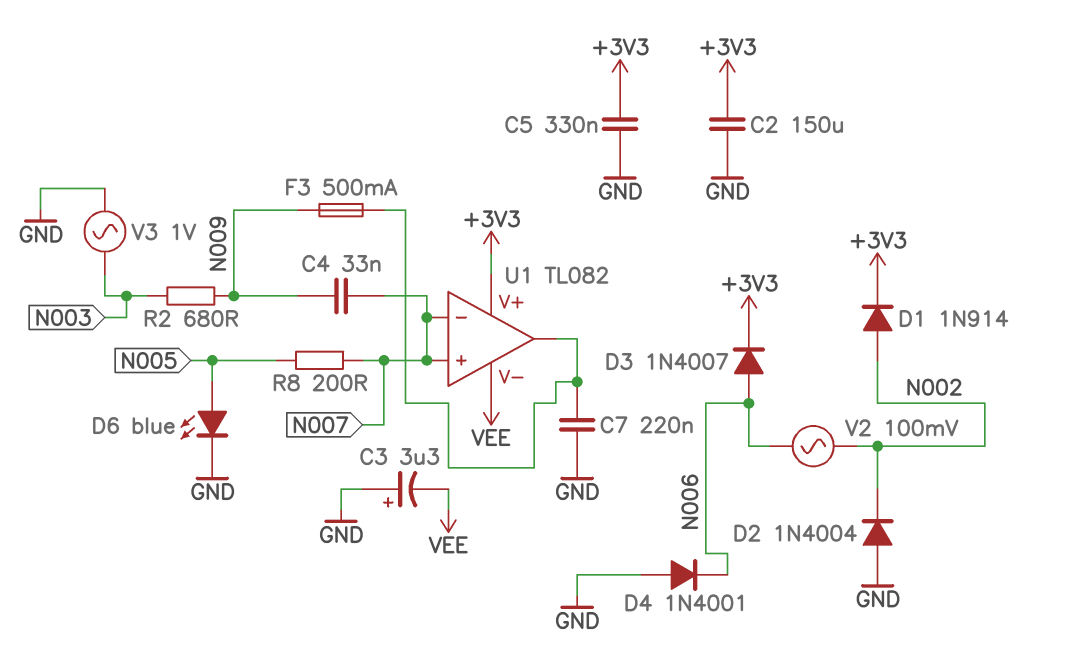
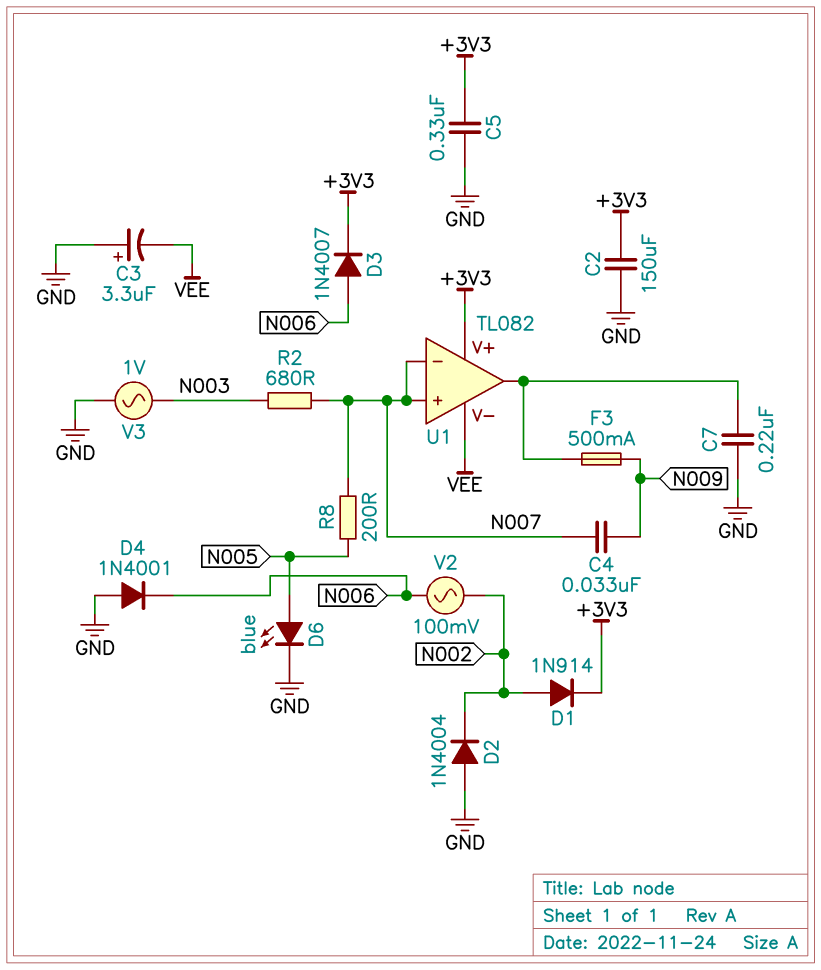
R2: 680 (N003, N009) -> 680 (N003, N007)

